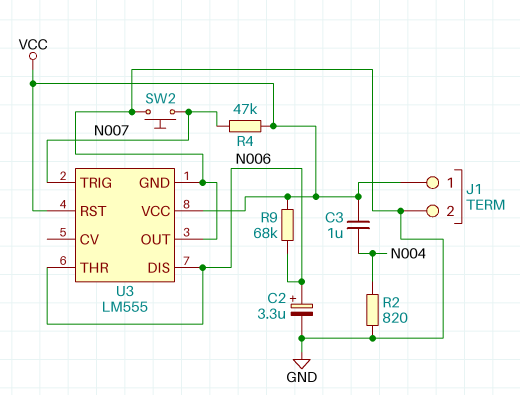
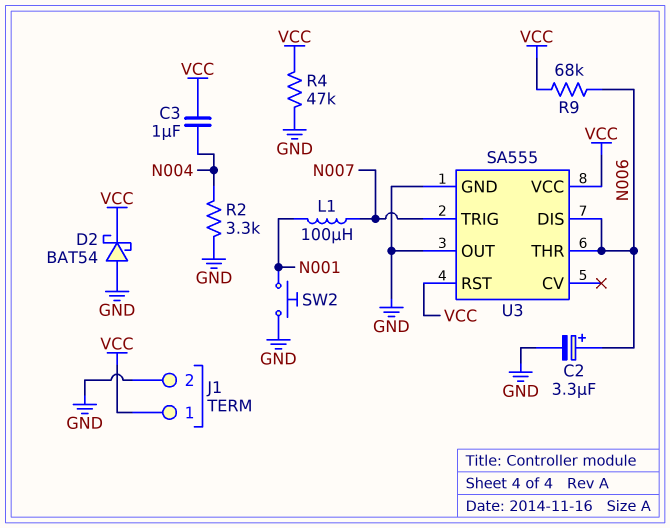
D2: none -> schottky BAT54 (A GND, K VCC)
L1: none -> 100uH (N001, N007)
R2: 820 (GND, N004) -> 3.3k (GND, N004)
R4: 47k (N007, VCC) -> 47k (GND, VCC)
SW2: button (GND, N007) -> button (GND, N001)
U3: LM555 -> SA555

